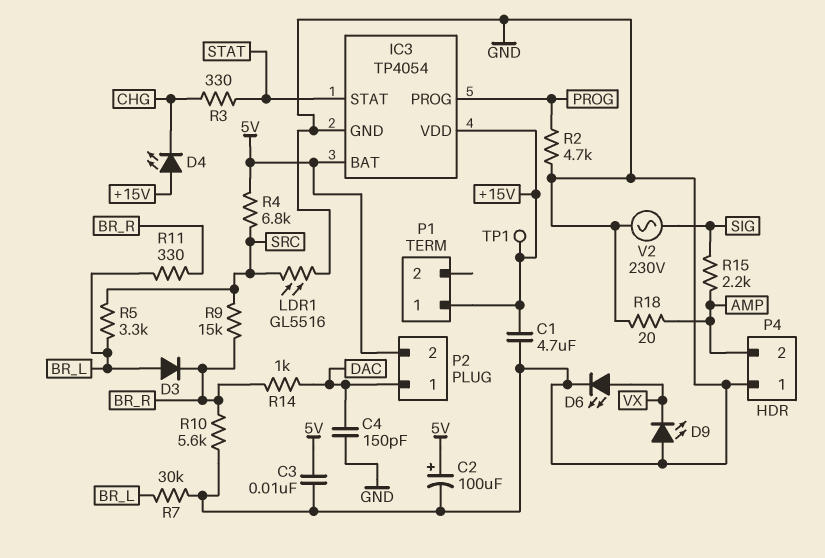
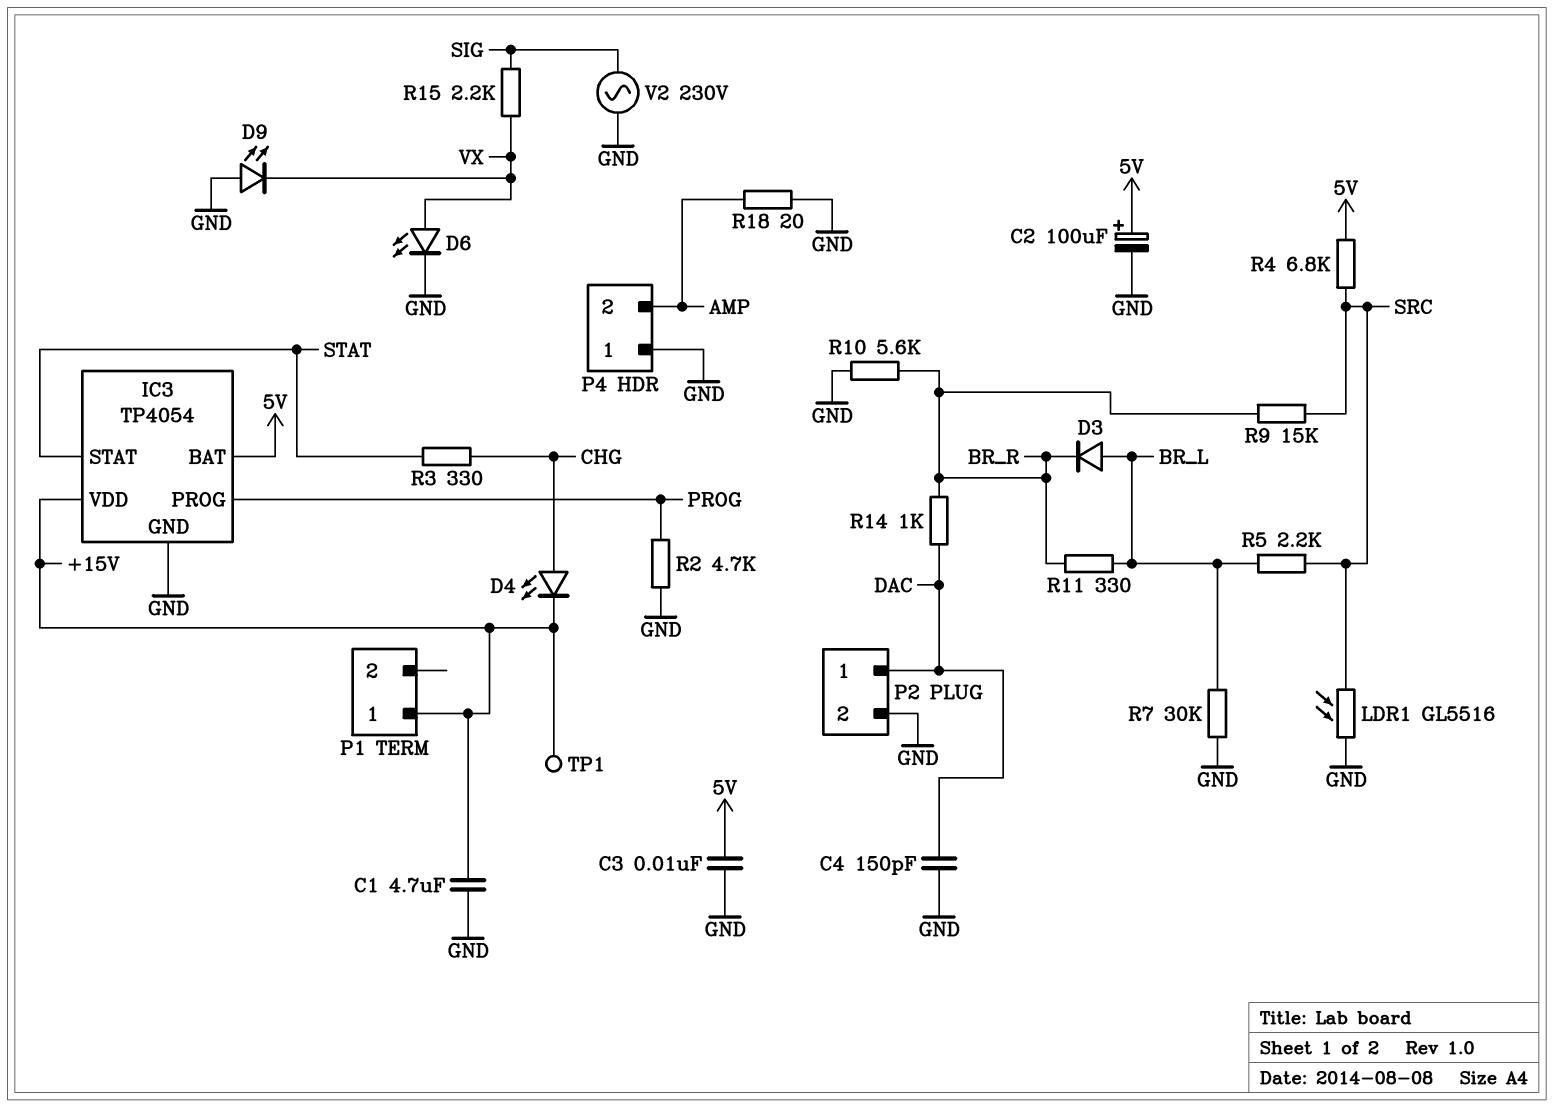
D4: LED (A +15V, K CHG) -> LED (A CHG, K +15V)
P2 pin 2: 5V -> GND
R5: 3.3k (BR_L, SRC) -> 2.2k (BR_L, SRC)
R15: 2.2k (AMP, SIG) -> 2.2k (SIG, VX)

